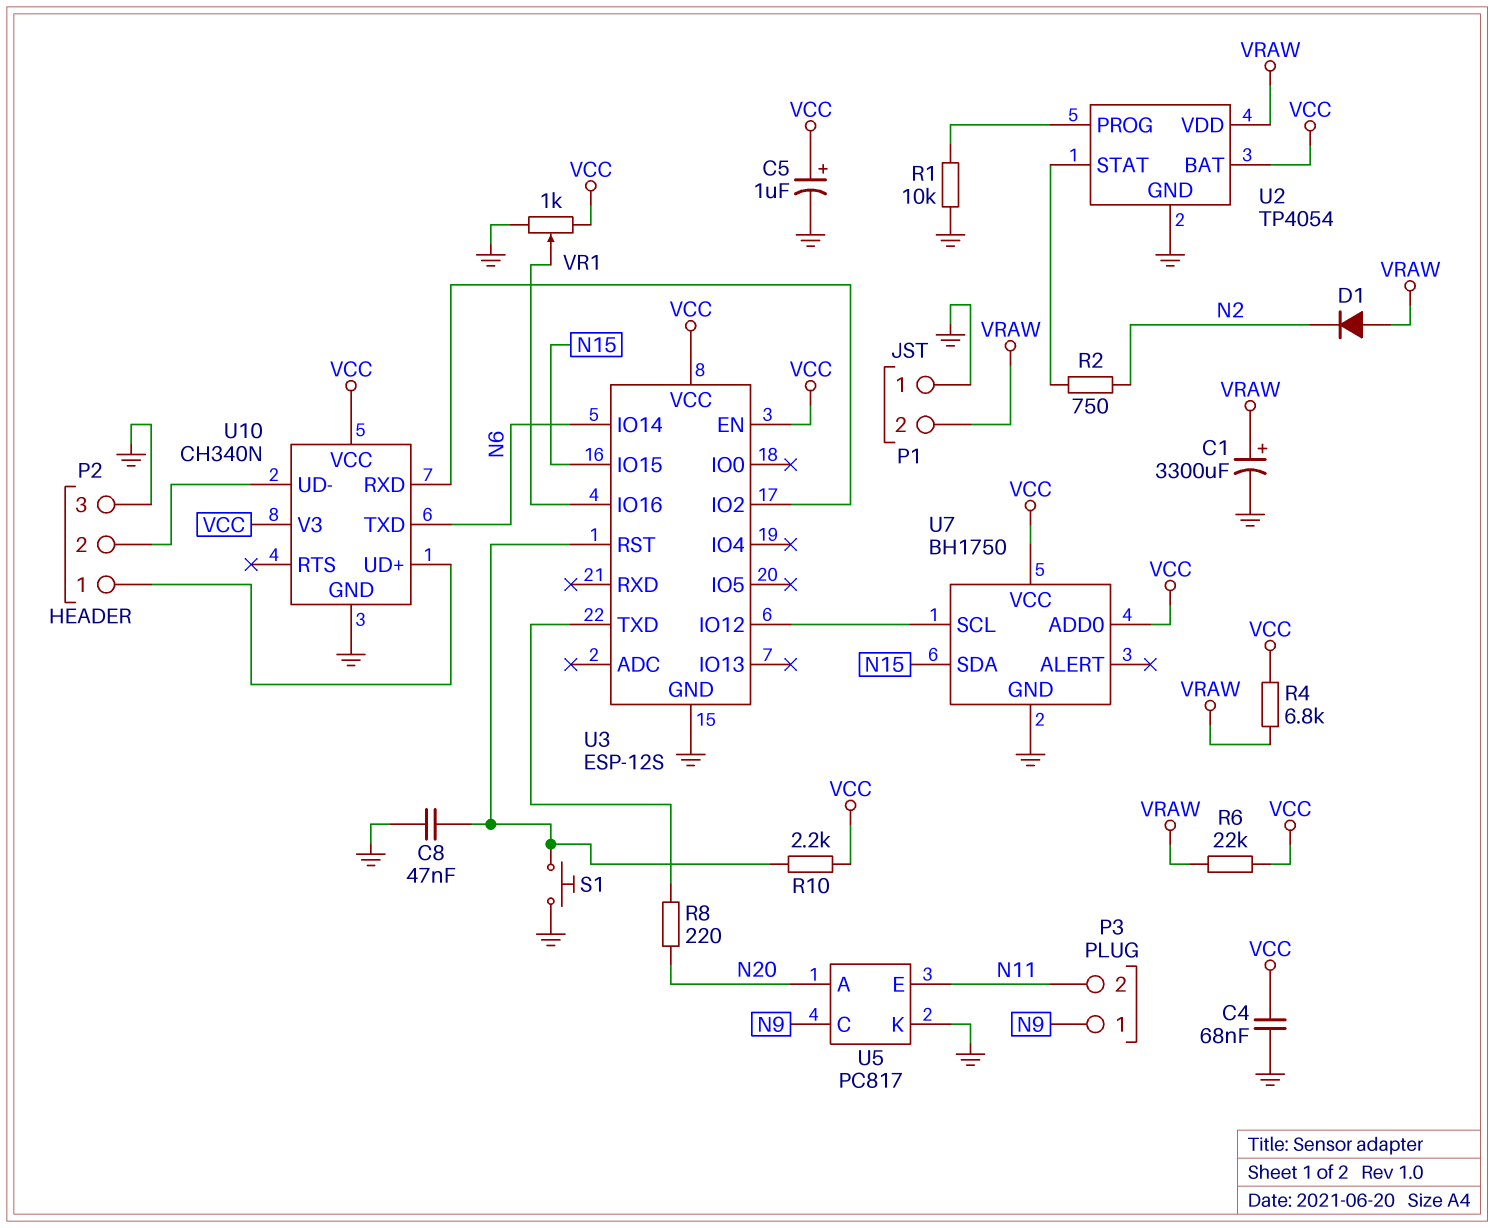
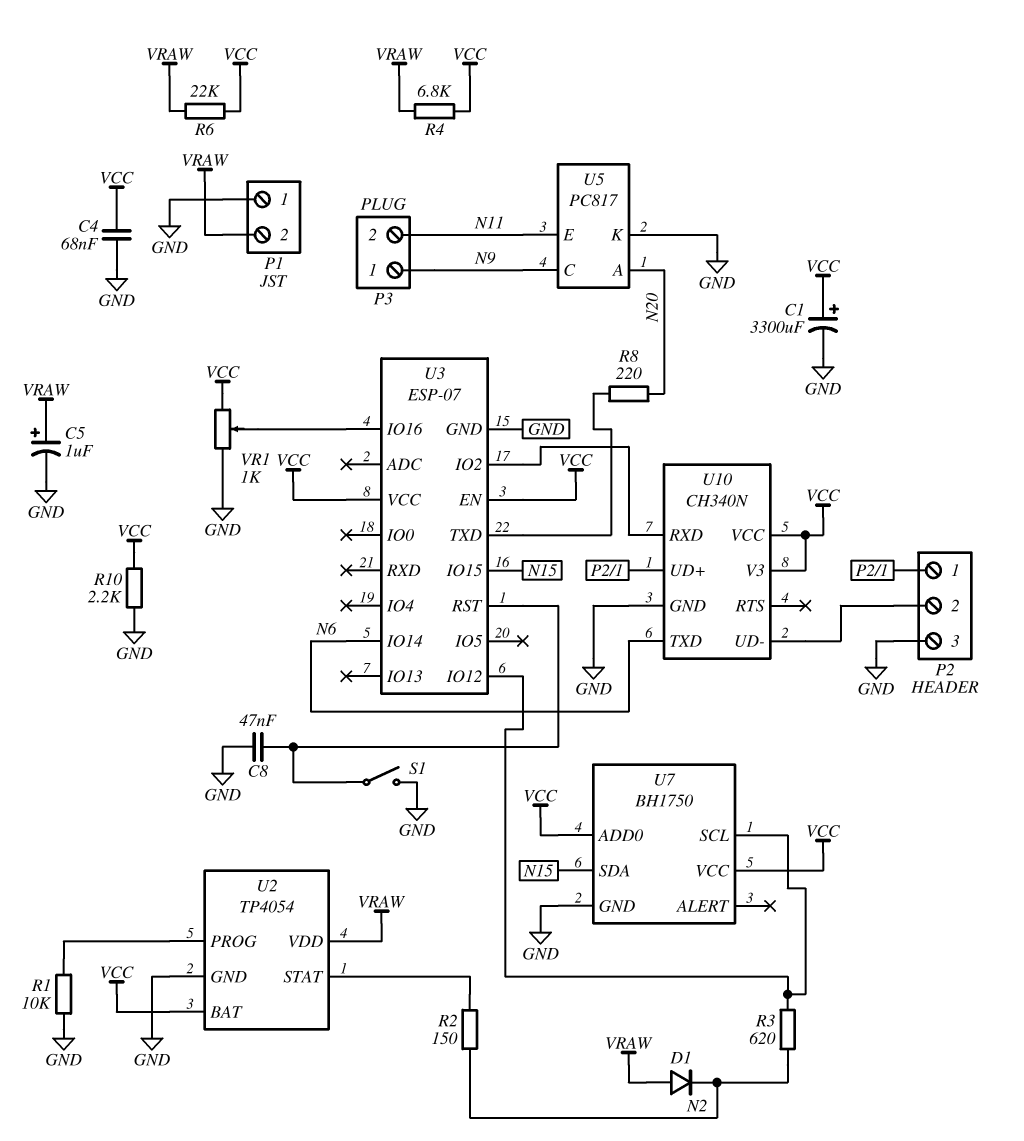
C1: 3300uF (plus VRAW, minus GND) -> 3300uF (plus VCC, minus GND)
C5: 1uF (plus VCC, minus GND) -> 1uF (plus VRAW, minus GND)
R2: 750 (N2, U2/STAT) -> 150 (N2, U2/STAT)
R3: none -> 620 (N2, U3/IO12)
R10: 2.2k (U3/RST, VCC) -> 2.2k (GND, VCC)
S1: button (GND, U3/RST) -> switch (GND, U3/RST)
U3: ESP-12S -> ESP-07

